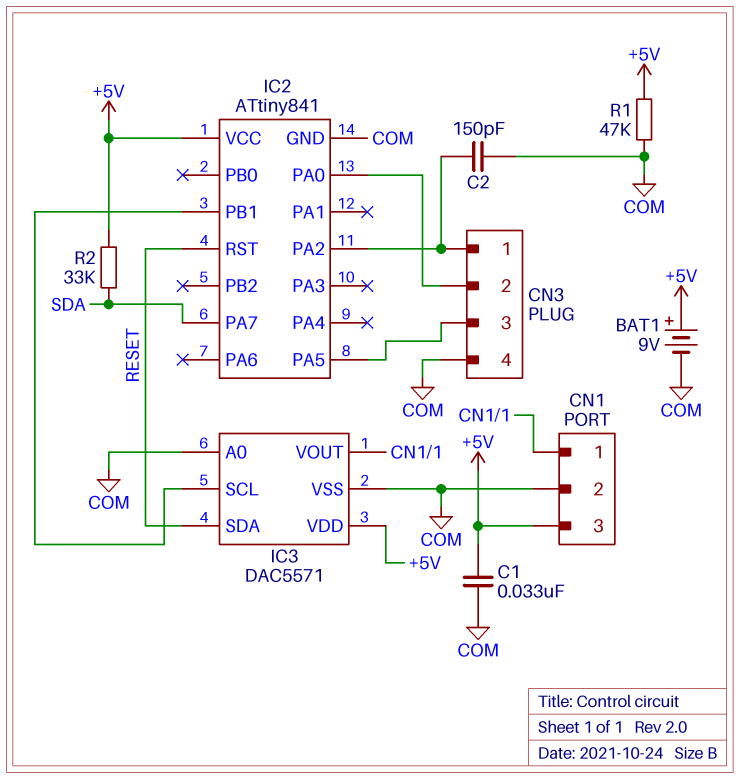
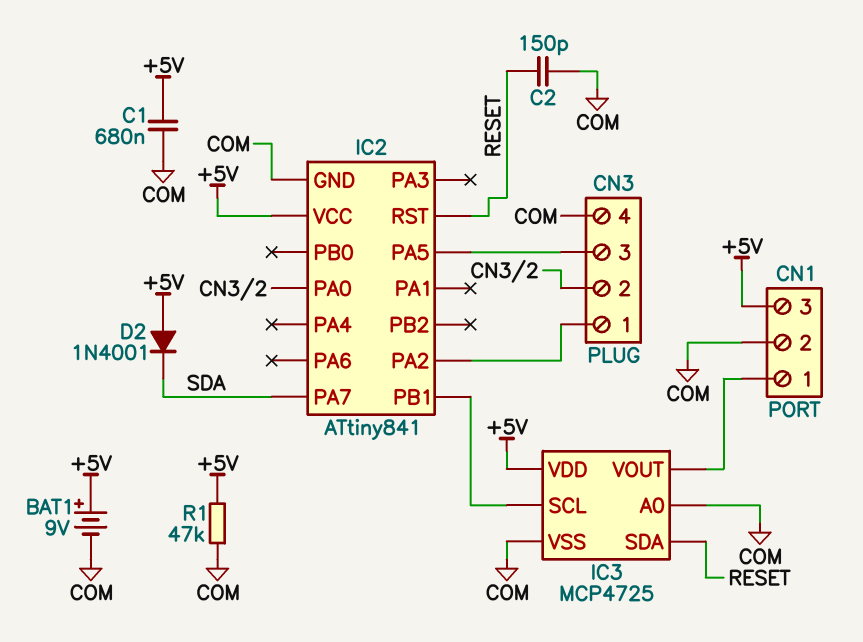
C1: 33nF (+5V, COM) -> 680nF (+5V, COM)
C2: 150pF (CN3/1, COM) -> 150pF (COM, RESET)
D2: none -> diode 1N4001 (A +5V, K SDA)
IC3: DAC5571 -> MCP4725
R2: 33k (+5V, SDA) -> none

